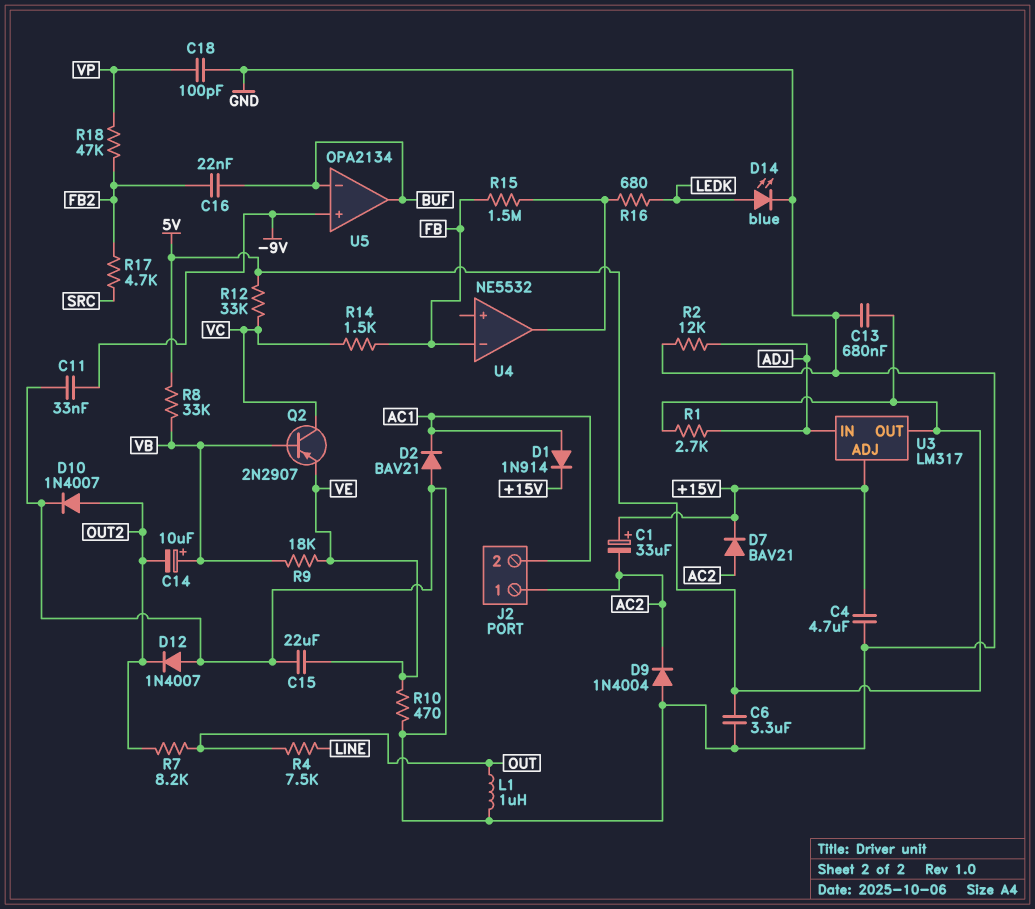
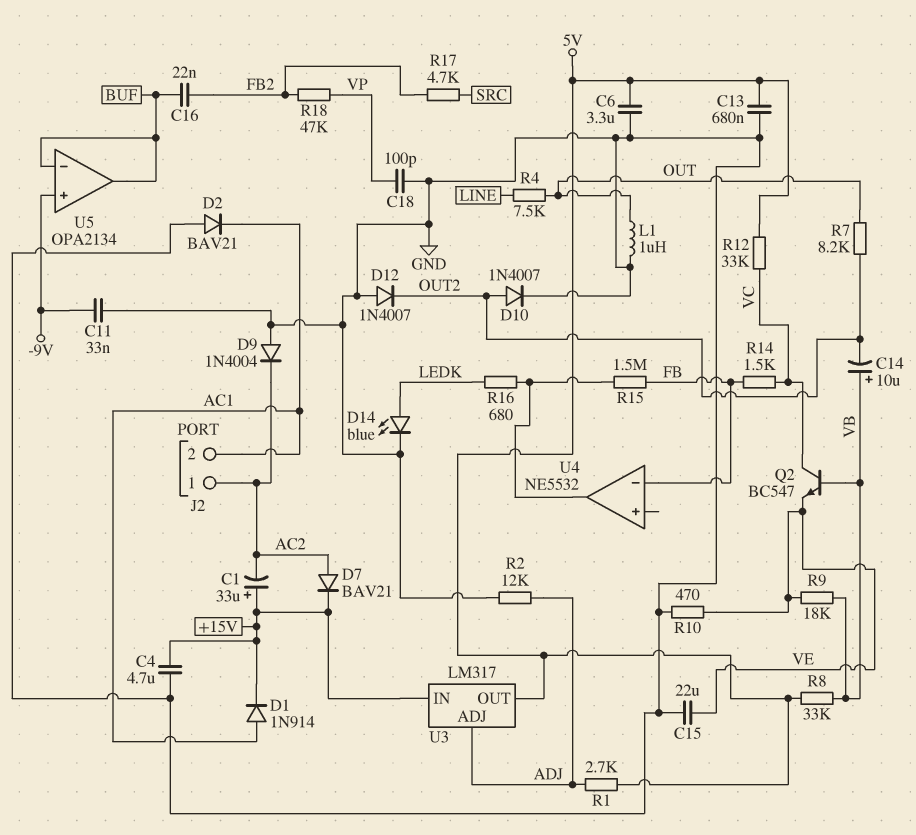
Q2: PNP 2N2907 (B VB, C VC, E VE) -> NPN BC547 (B VB, C VC, E VE)
U3 pin ADJ: +15V -> ADJ
U3 pin IN: ADJ -> +15V

